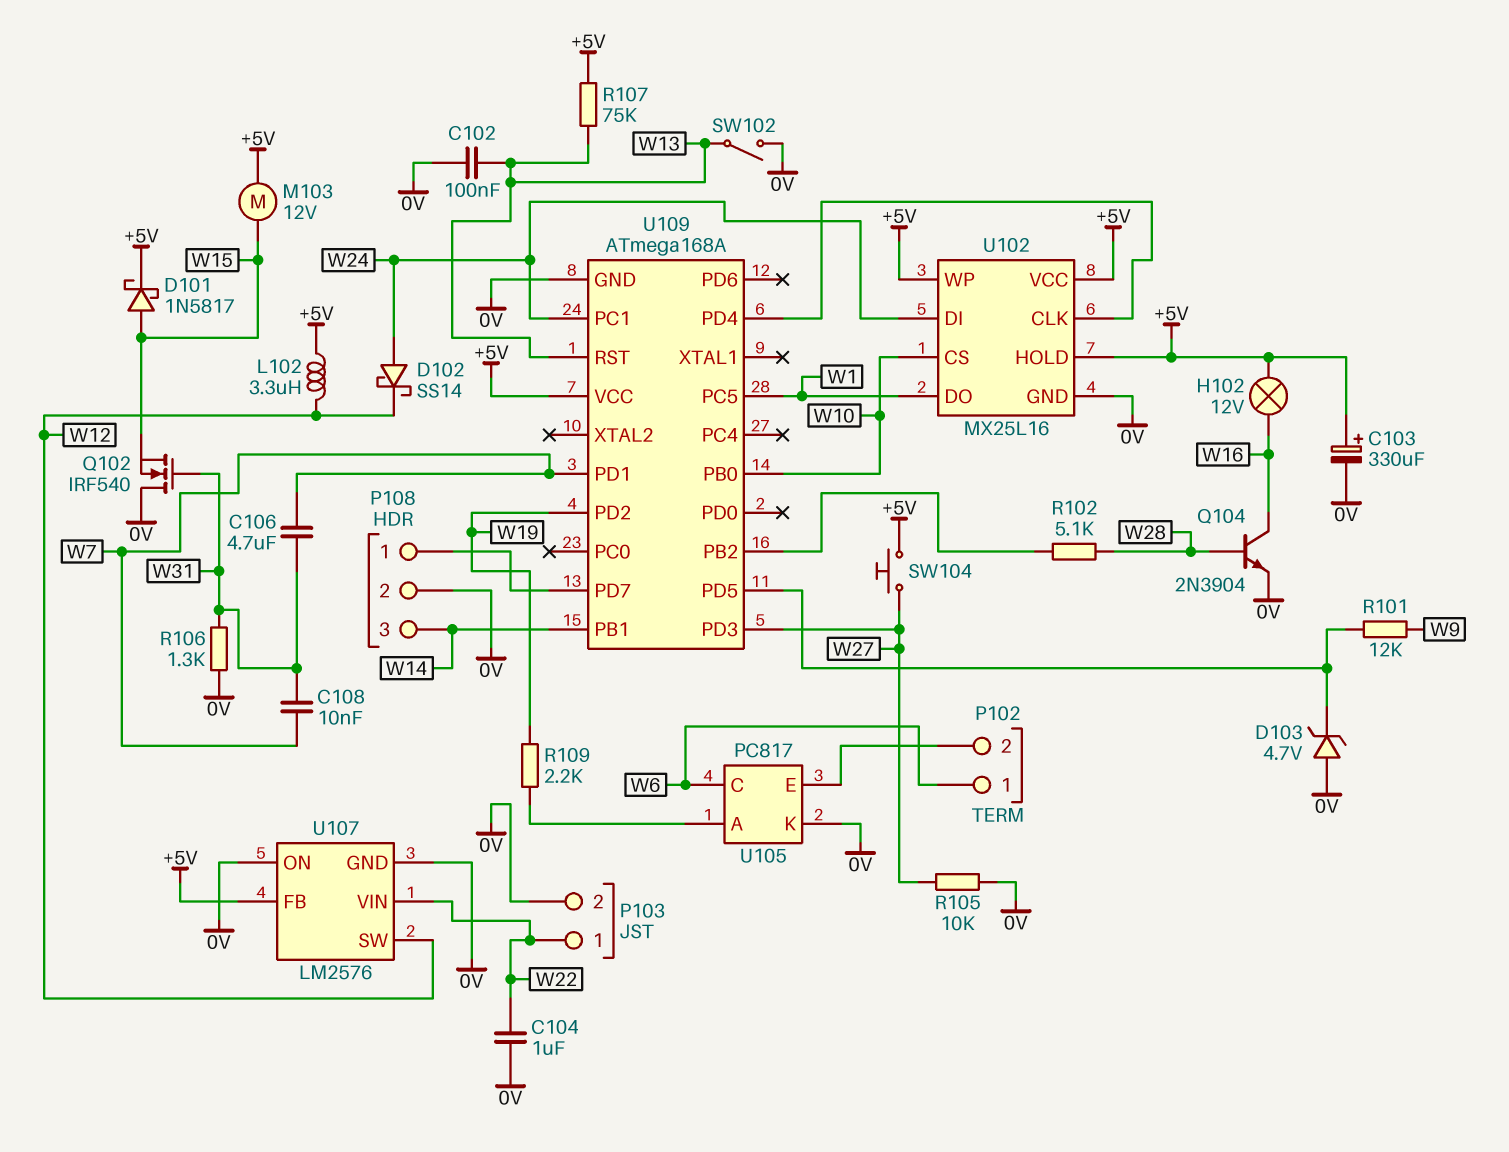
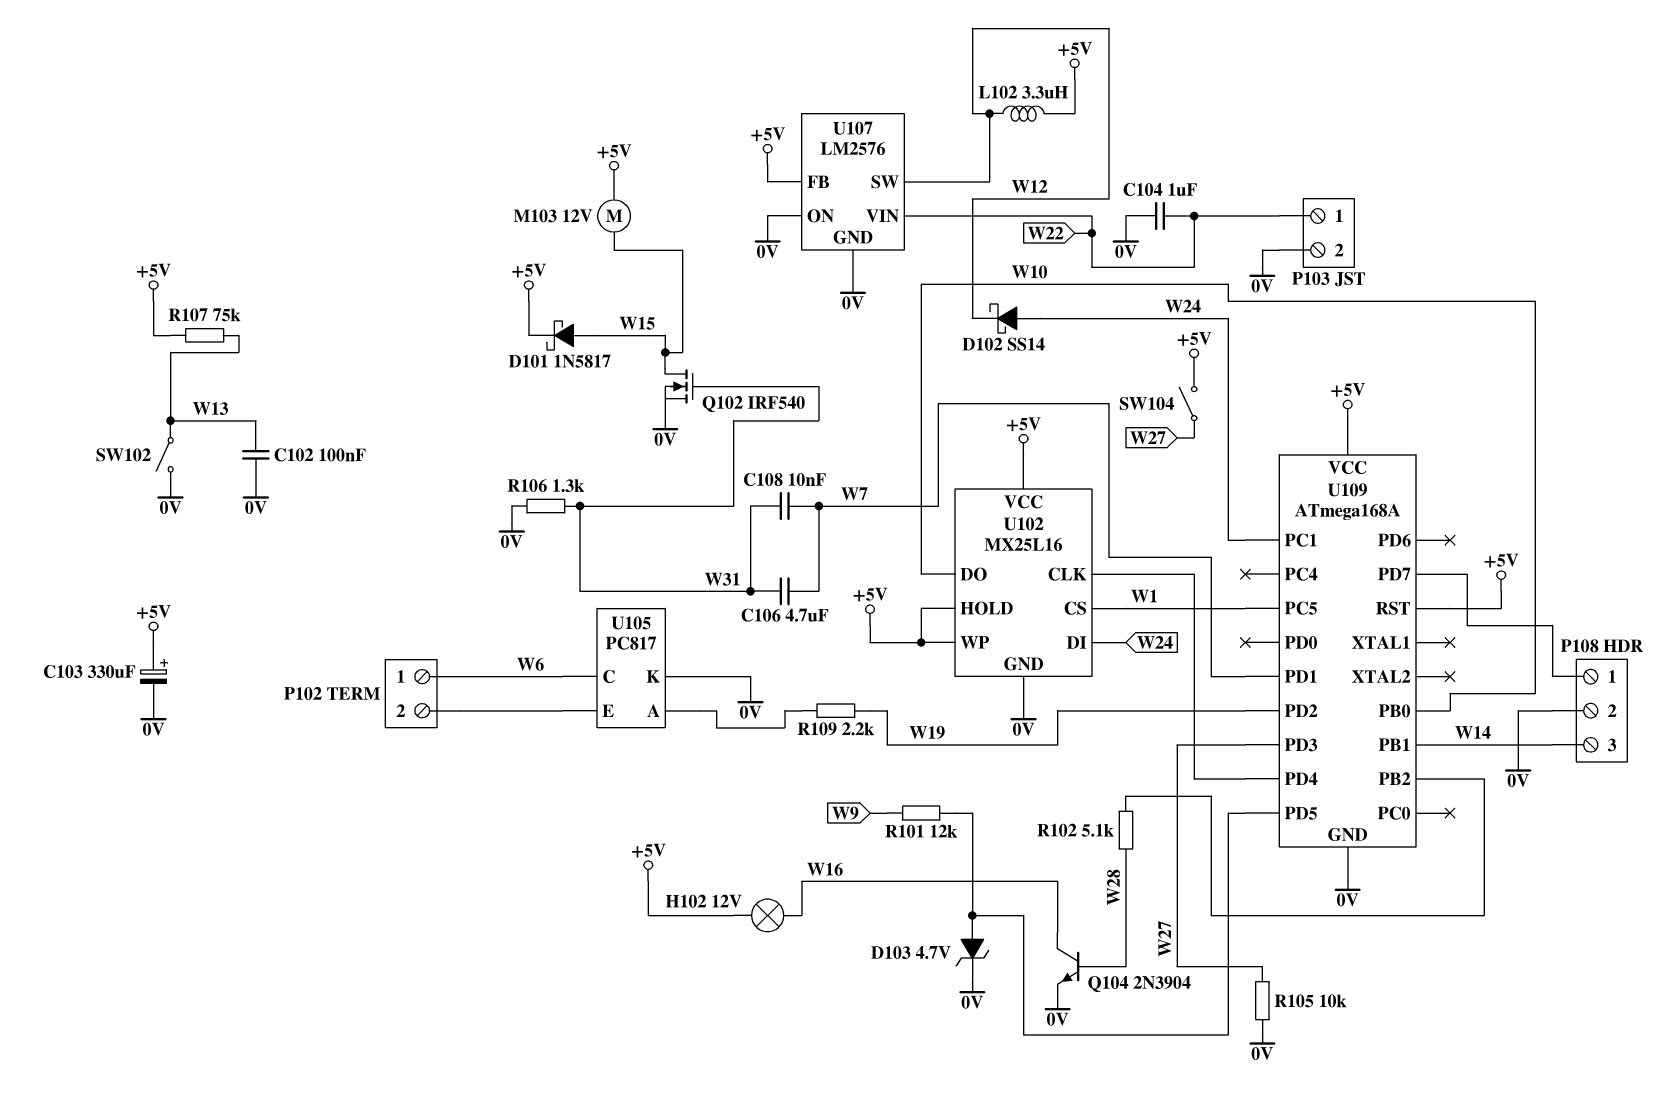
D103: zener 4.7V (A 0V, K U109/PD5) -> zener 4.7V (A U109/PD5, K 0V)
Q102: NMOS IRF540 (G W31, D 0V, S W15) -> NMOS IRF540 (G W31, D W15, S 0V)
SW104: button (+5V, W27) -> switch (+5V, W27)
U102 pin CS: W10 -> W1
U102 pin DO: W1 -> W10
U109 pin RST: W13 -> +5V

